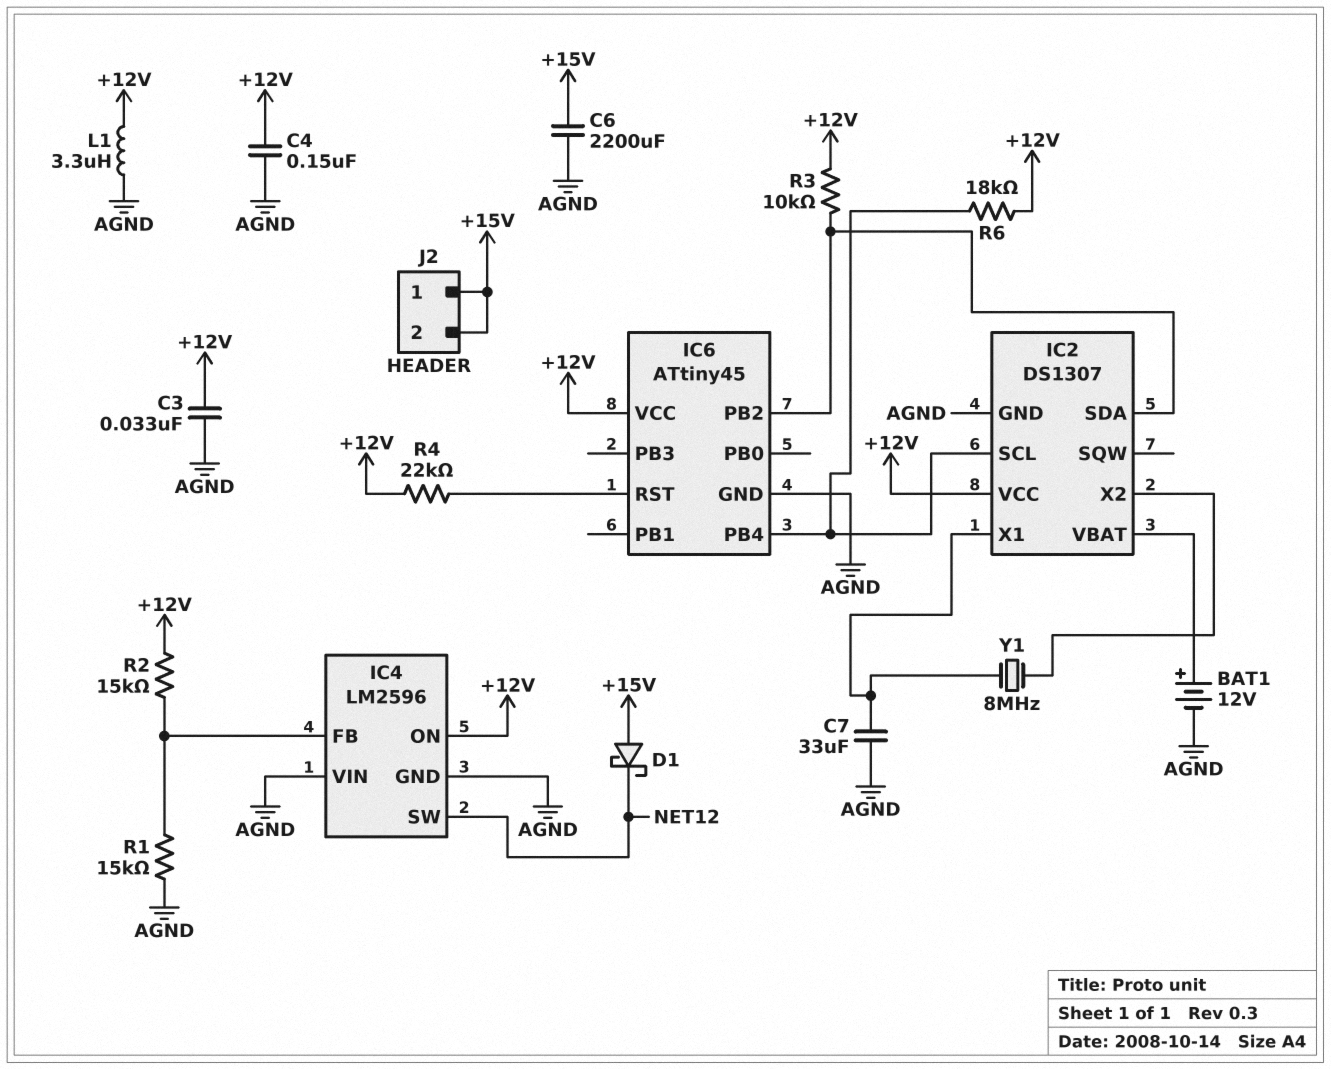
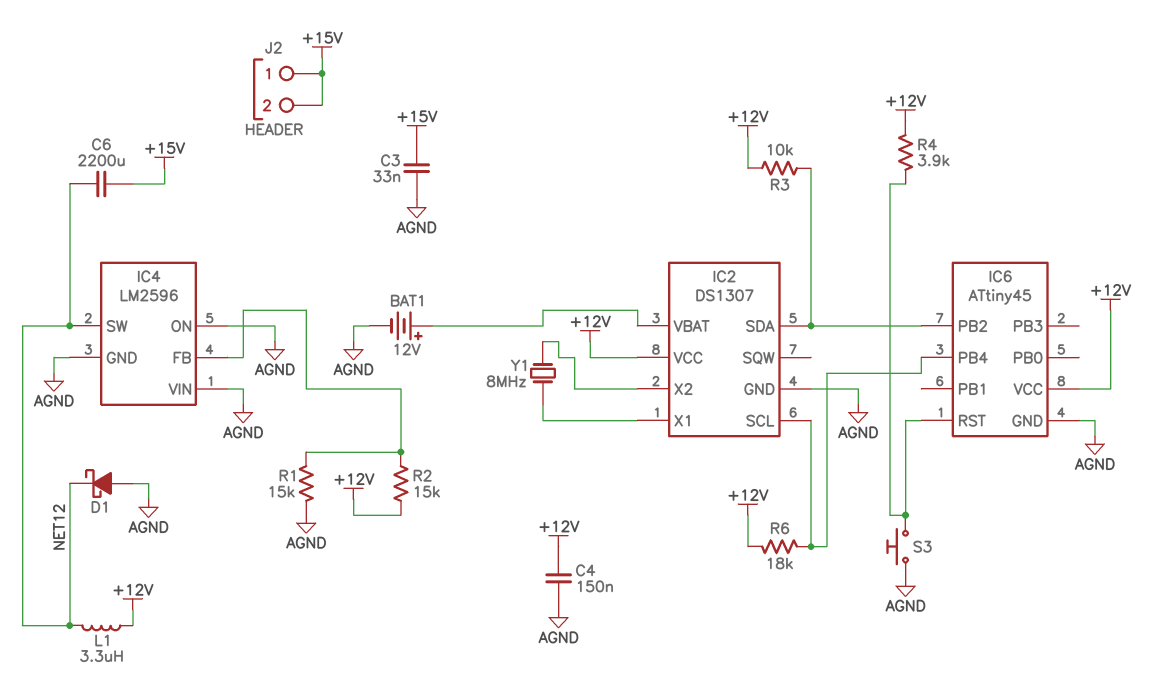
C3: 33nF (+12V, AGND) -> 33nF (+15V, AGND)
C6: 2200uF (+15V, AGND) -> 2200uF (+15V, NET12)
C7: 33uF (AGND, IC2/X1) -> none
D1: schottky (A +15V, K NET12) -> schottky (A AGND, K NET12)
IC4 pin ON: +12V -> AGND
L1: 3.3uH (+12V, AGND) -> 3.3uH (+12V, NET12)
R4: 22k (+12V, IC6/RST) -> 3.9k (+12V, IC6/RST)
S3: none -> button (AGND, IC6/RST)

